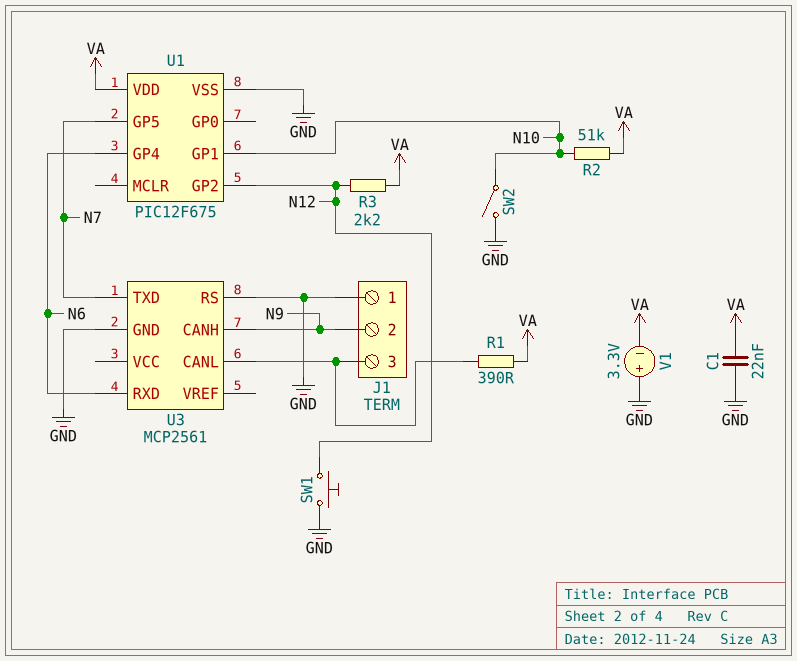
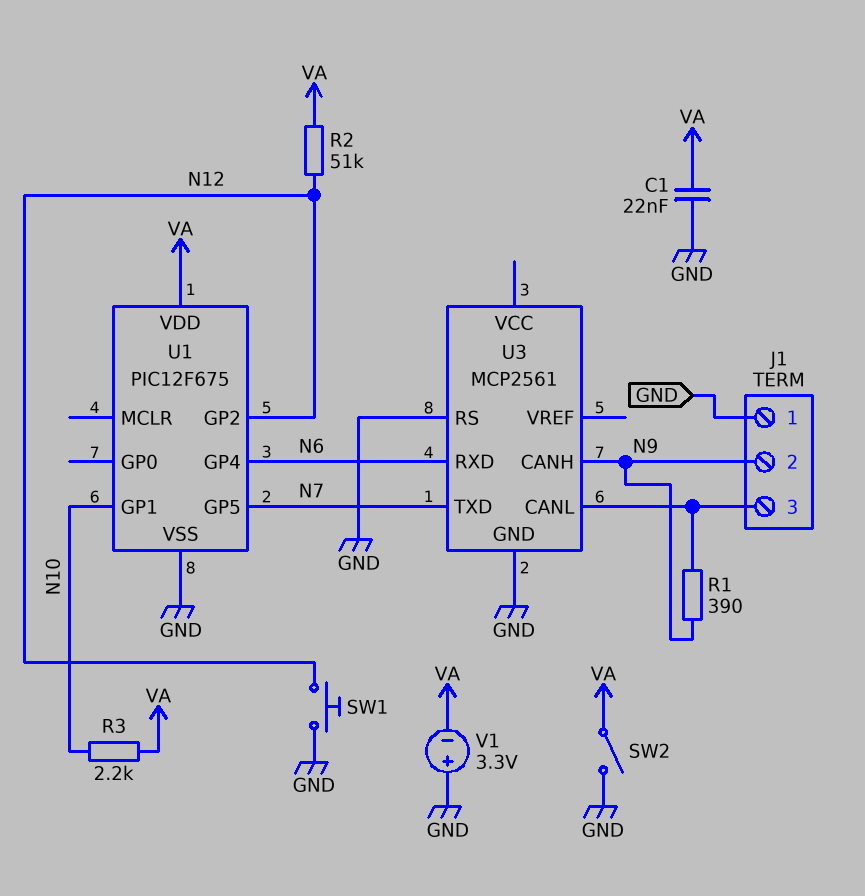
R1: 390 (J1/3, VA) -> 390 (J1/3, N9)
R2: 51k (N10, VA) -> 51k (N12, VA)
R3: 2.2k (N12, VA) -> 2.2k (N10, VA)
SW2: switch (GND, N10) -> switch (GND, VA)

